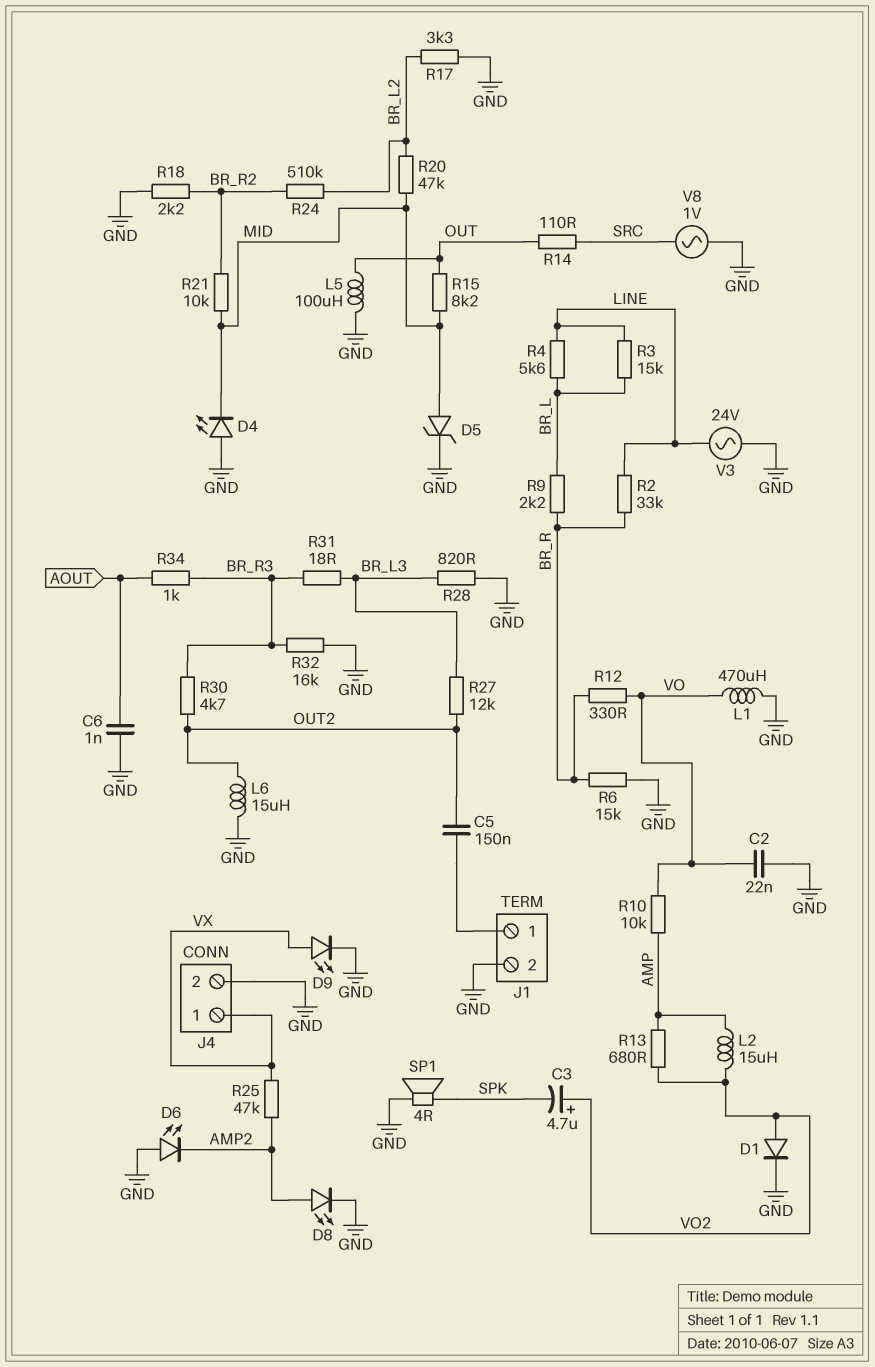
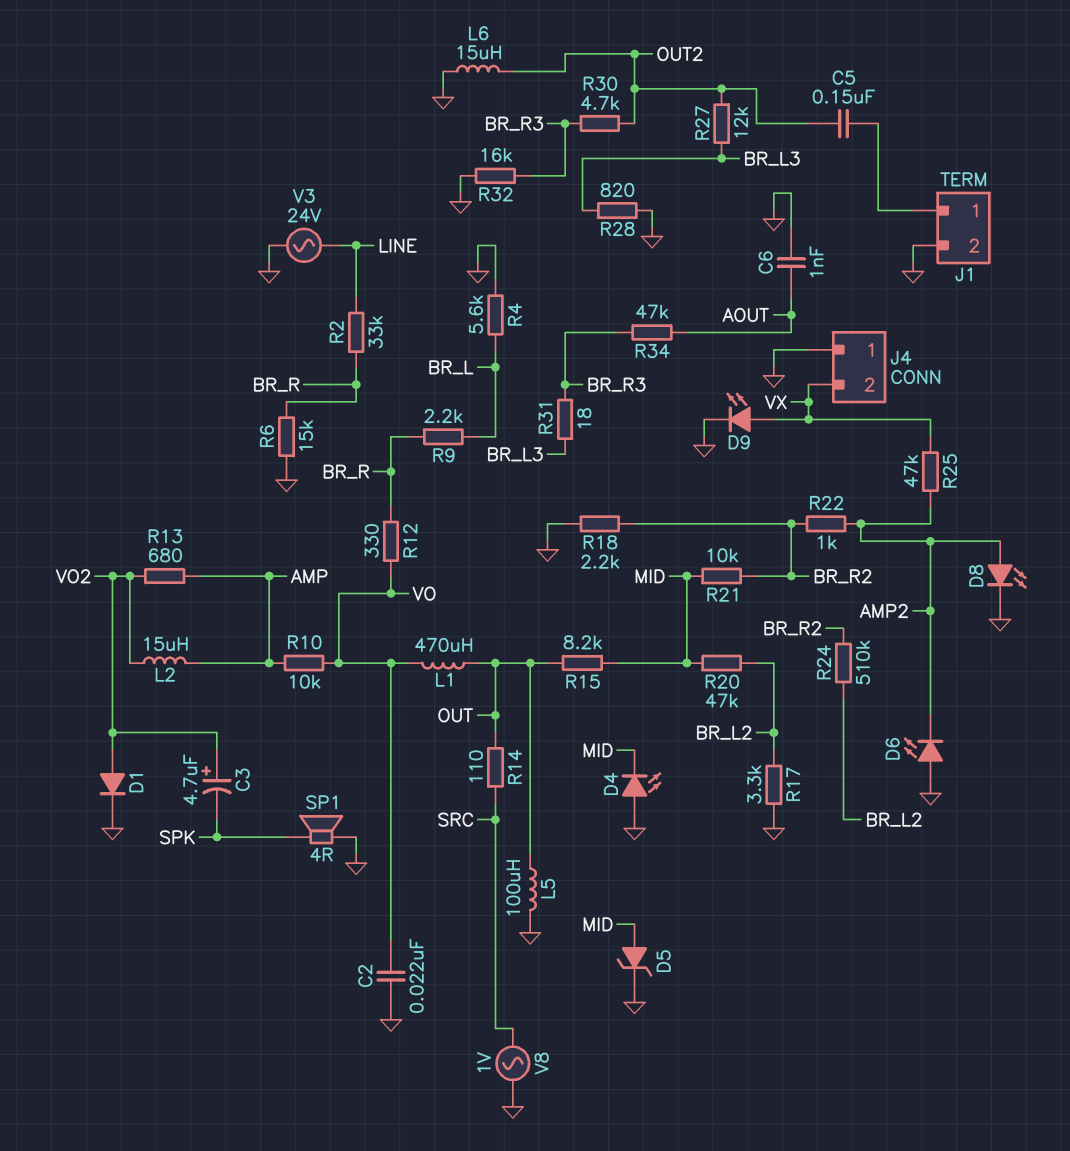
J4 pin 1: VX -> GND
J4 pin 2: GND -> VX
L1: 470uH (GND, VO) -> 470uH (OUT, VO)
R3: 15k (BR_L, LINE) -> none
R4: 5.6k (BR_L, LINE) -> 5.6k (BR_L, GND)
R22: none -> 1k (AMP2, BR_R2)
R34: 1k (AOUT, BR_R3) -> 47k (AOUT, BR_R3)

